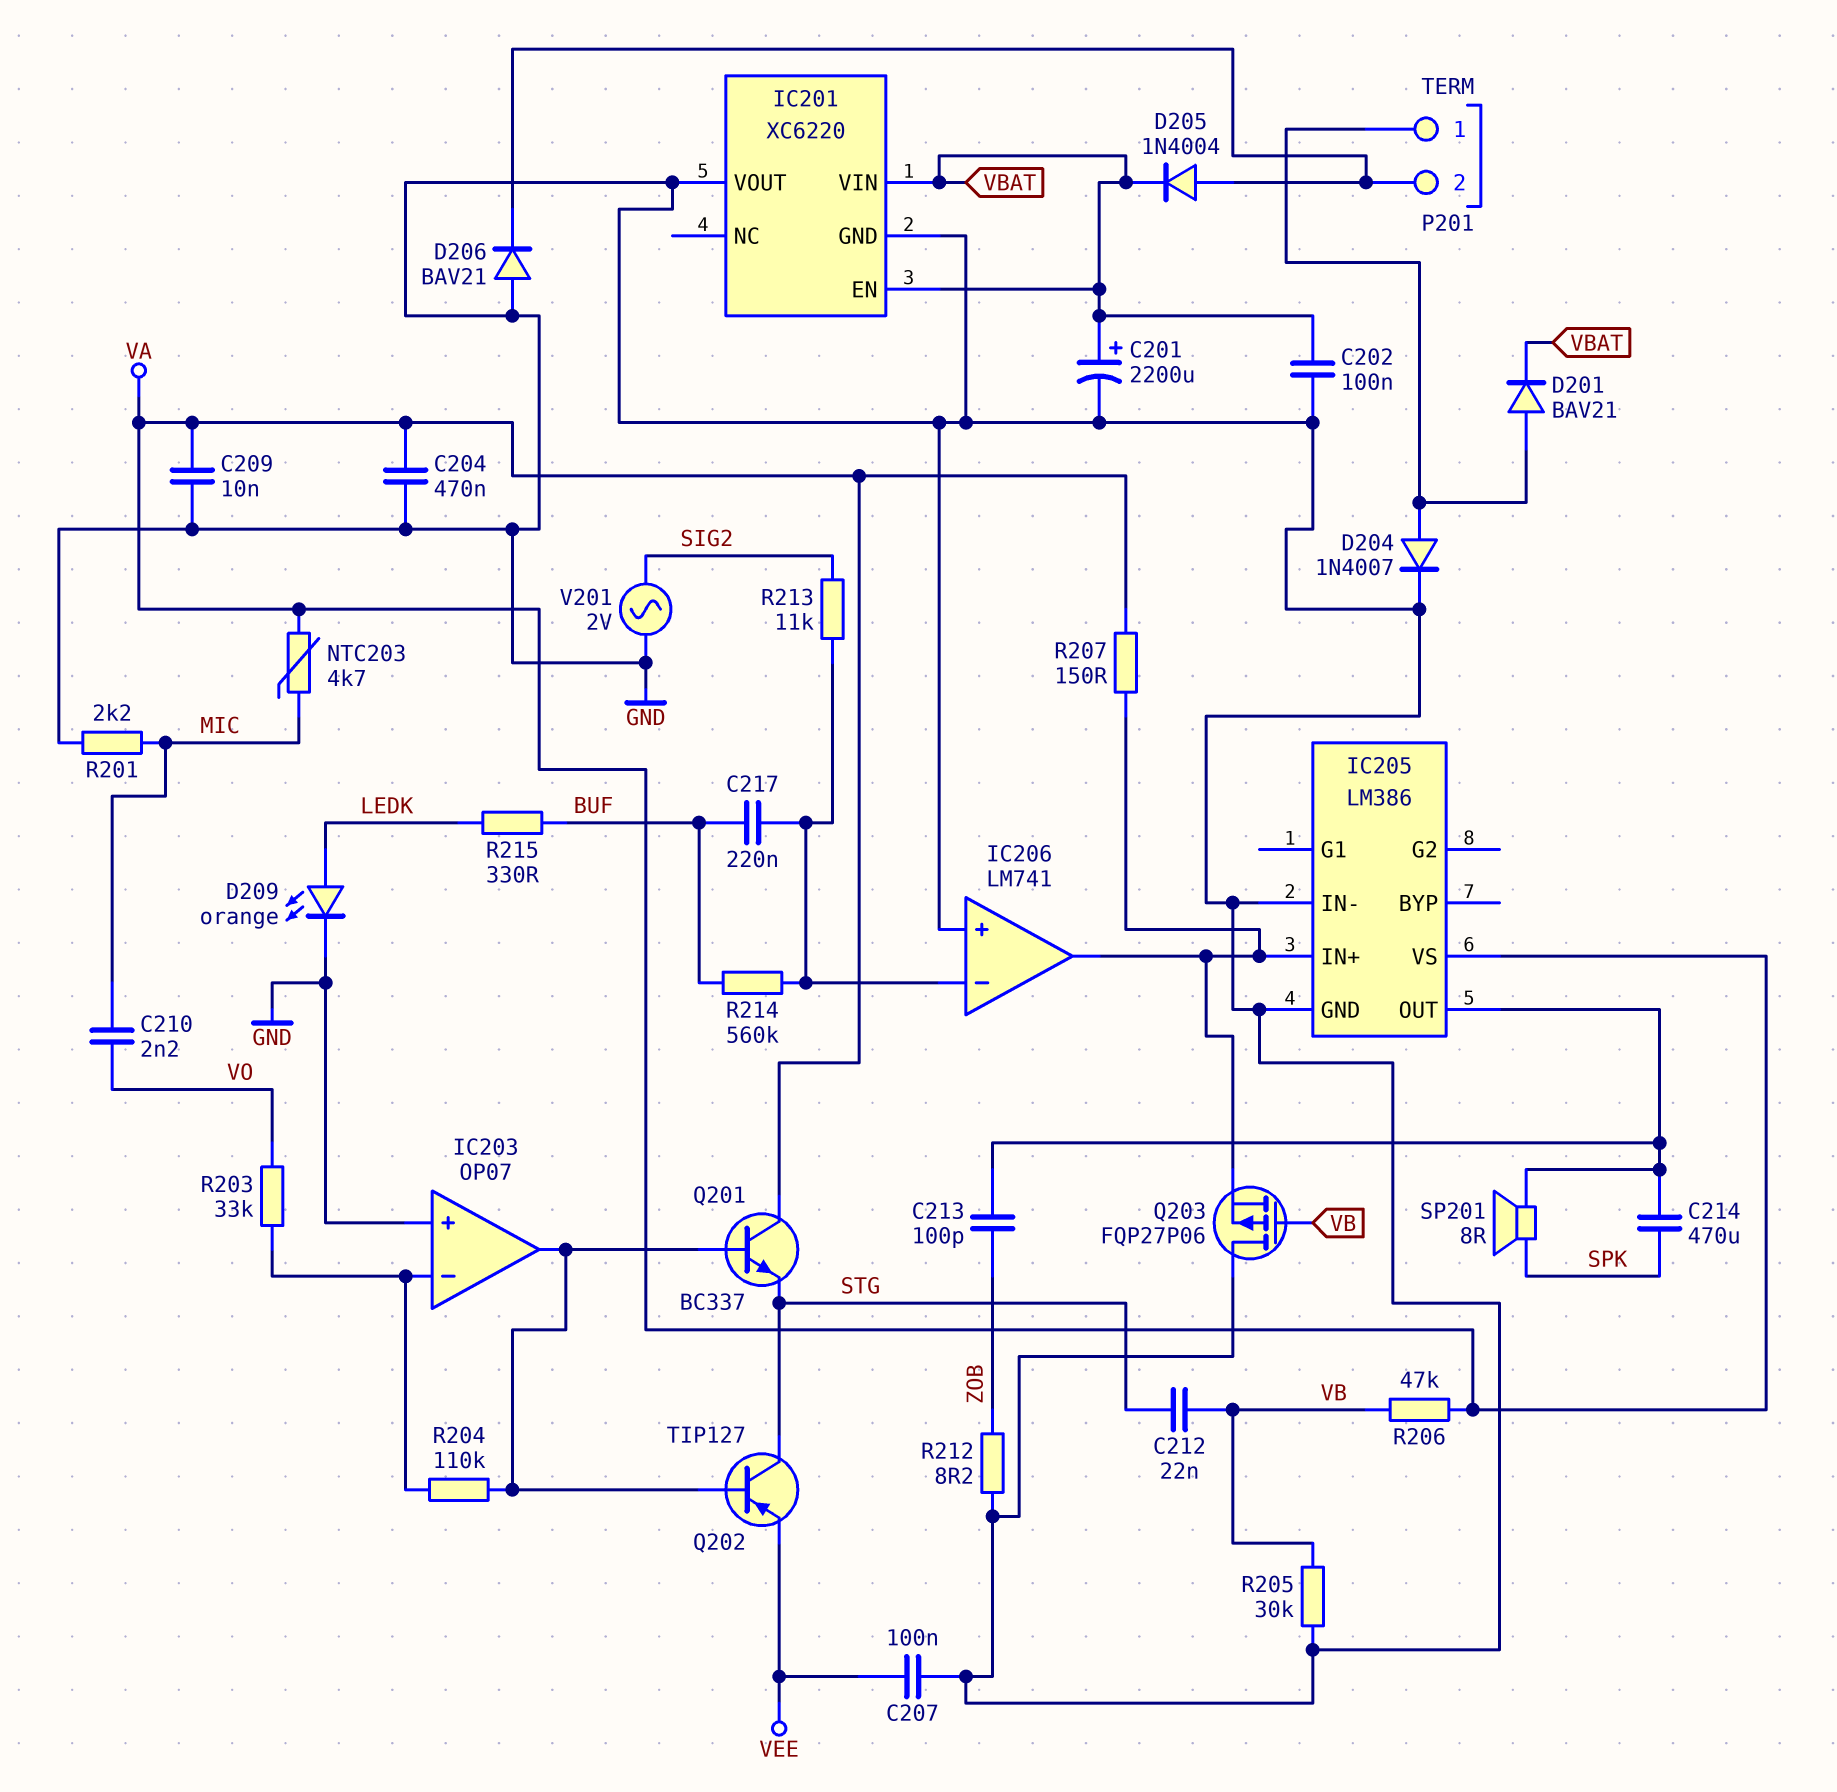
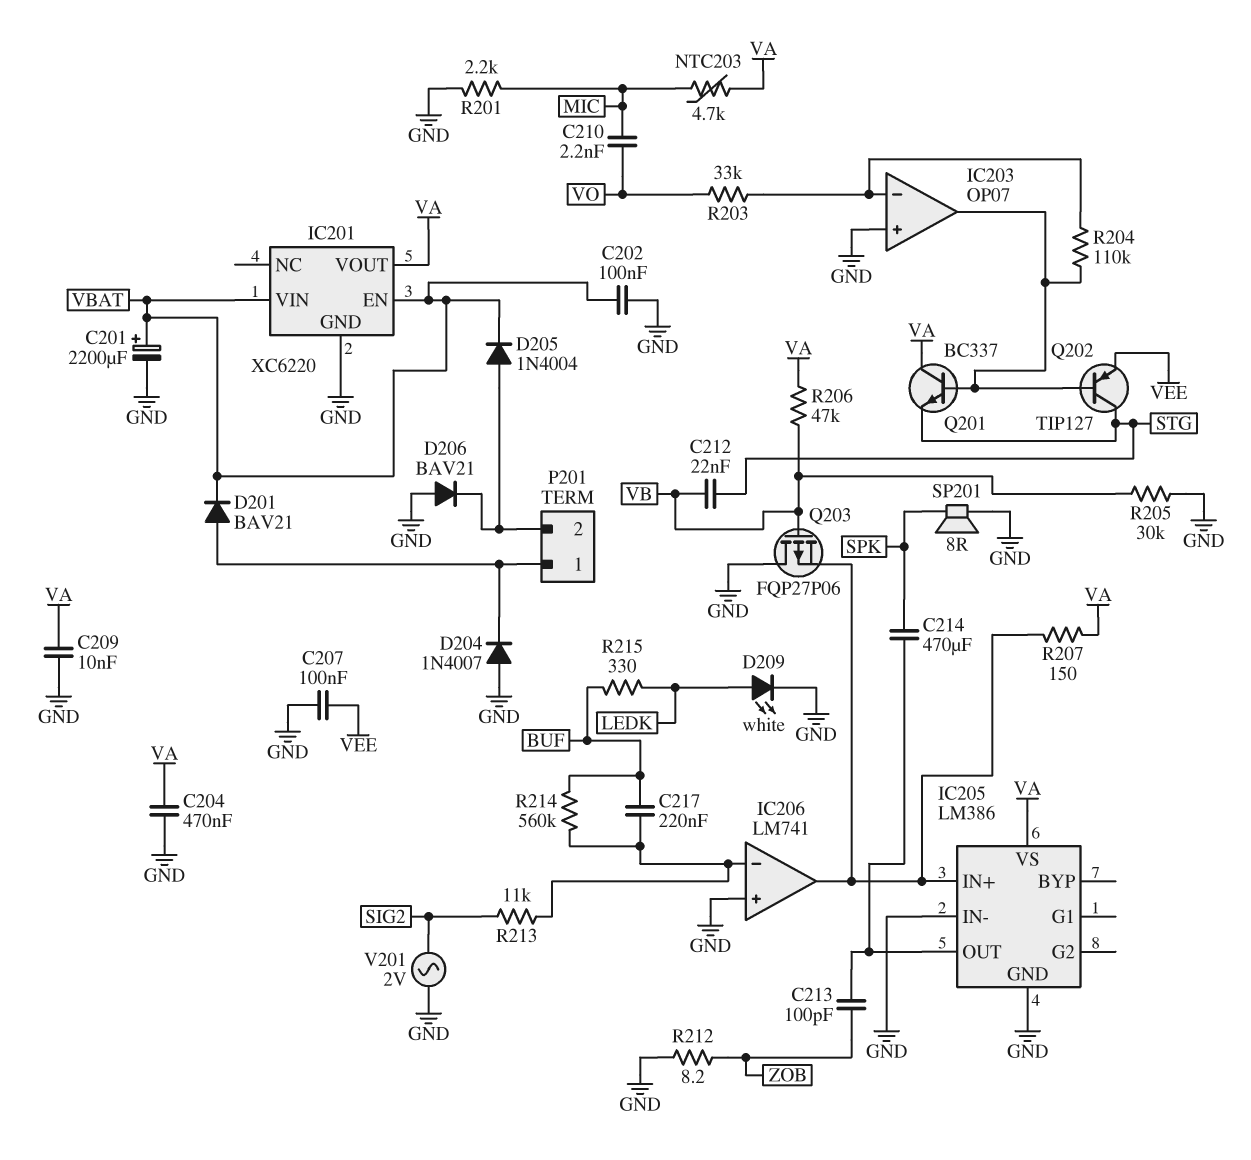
D204: diode 1N4007 (A P201/1, K GND) -> diode 1N4007 (A GND, K P201/1)
D209: LED orange (A LEDK, K GND) -> LED white (A LEDK, K GND)
IC201 pin VOUT: GND -> VA
SP201: speaker 8R (IC205/OUT, SPK) -> speaker 8R (GND, SPK)

